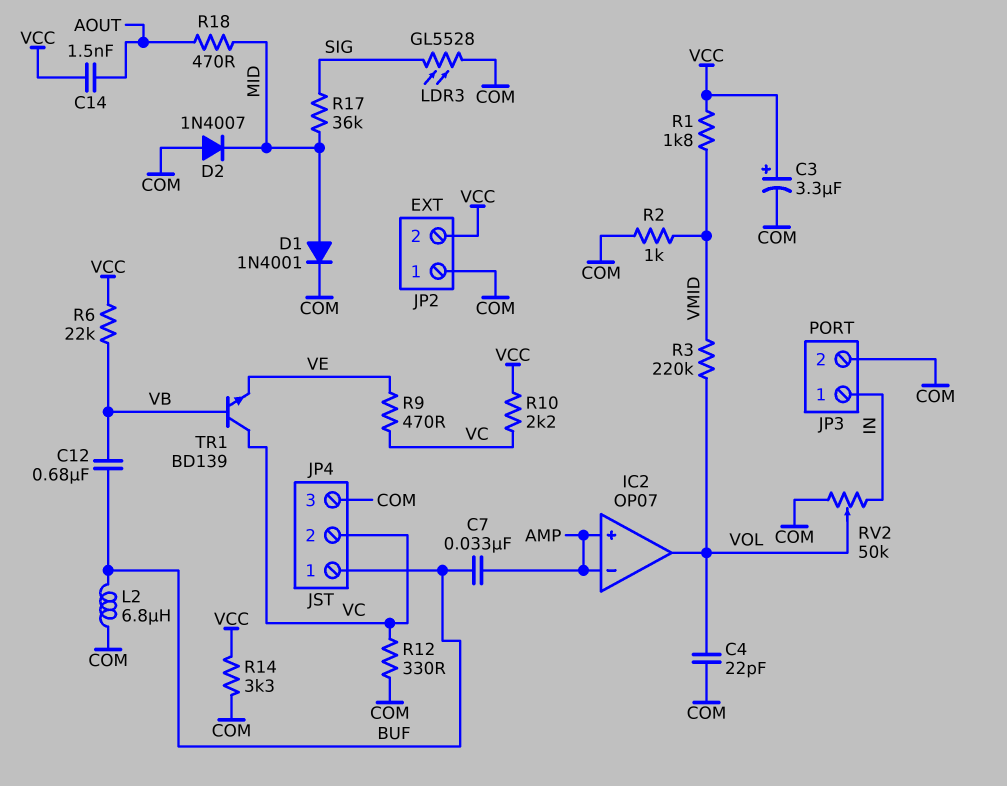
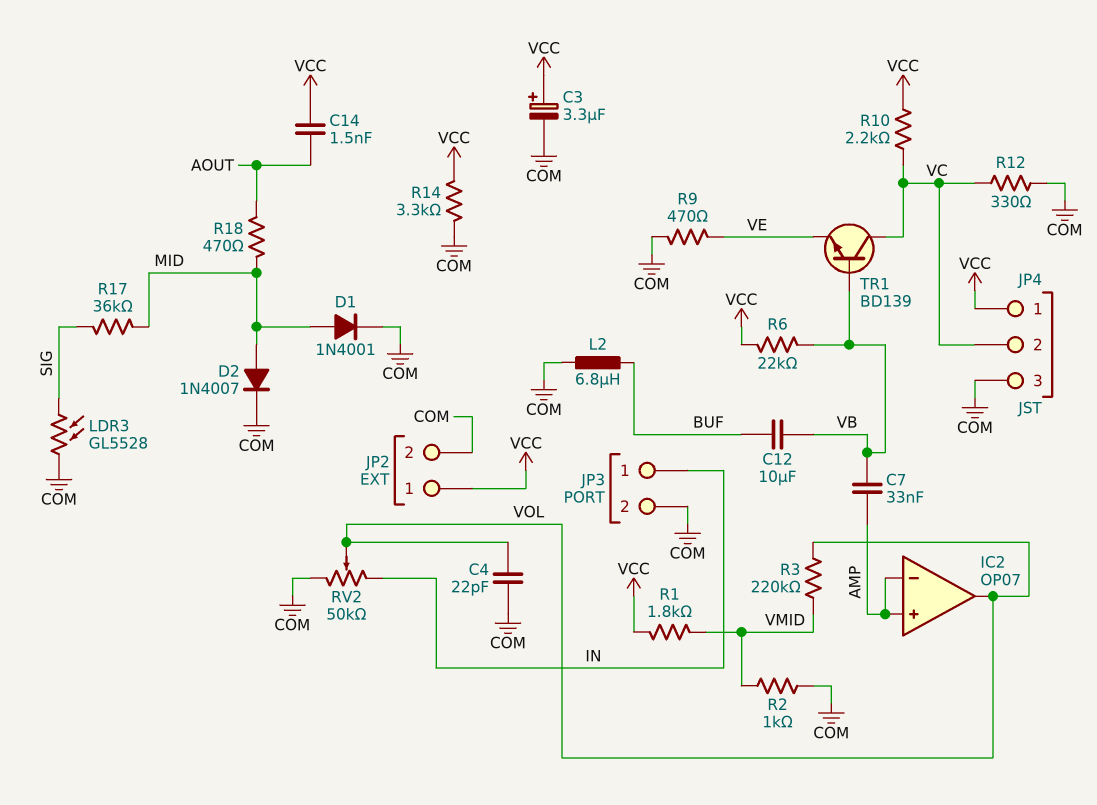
C7: 33nF (AMP, BUF) -> 33nF (AMP, VB)
C12: 680nF (BUF, VB) -> 10uF (BUF, VB)
D2: diode 1N4007 (A COM, K MID) -> diode 1N4007 (A MID, K COM)
JP2 pin 1: COM -> VCC
JP2 pin 2: VCC -> COM
JP4 pin 1: BUF -> VCC
R9: 470 (VC, VE) -> 470 (COM, VE)

